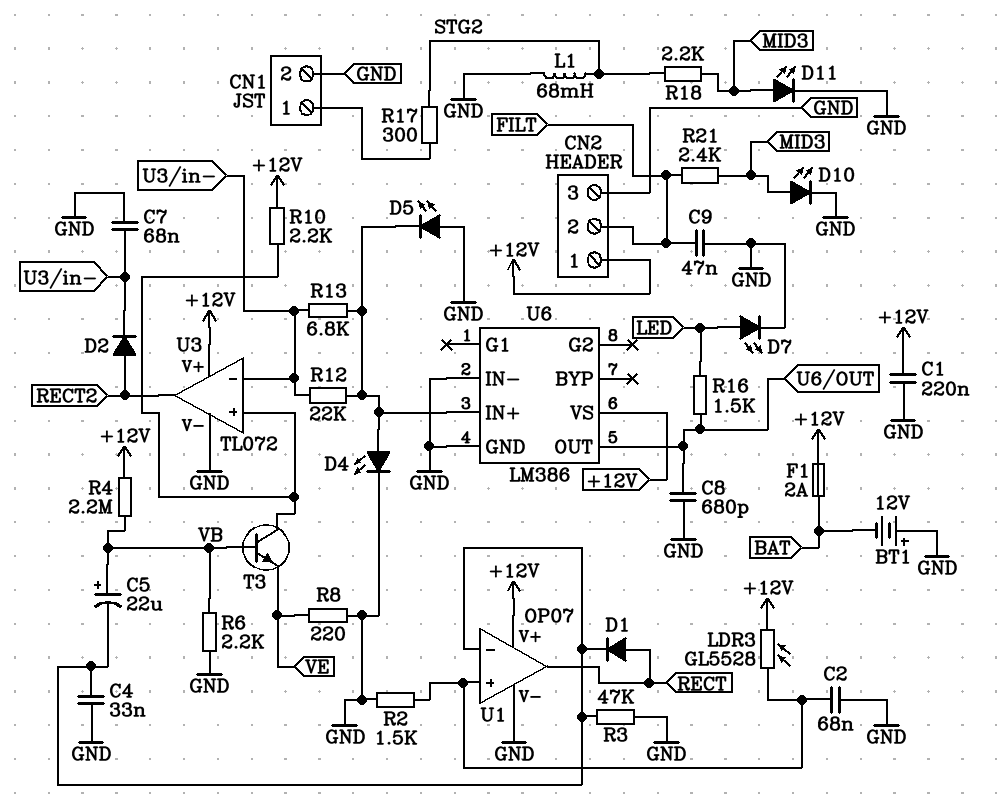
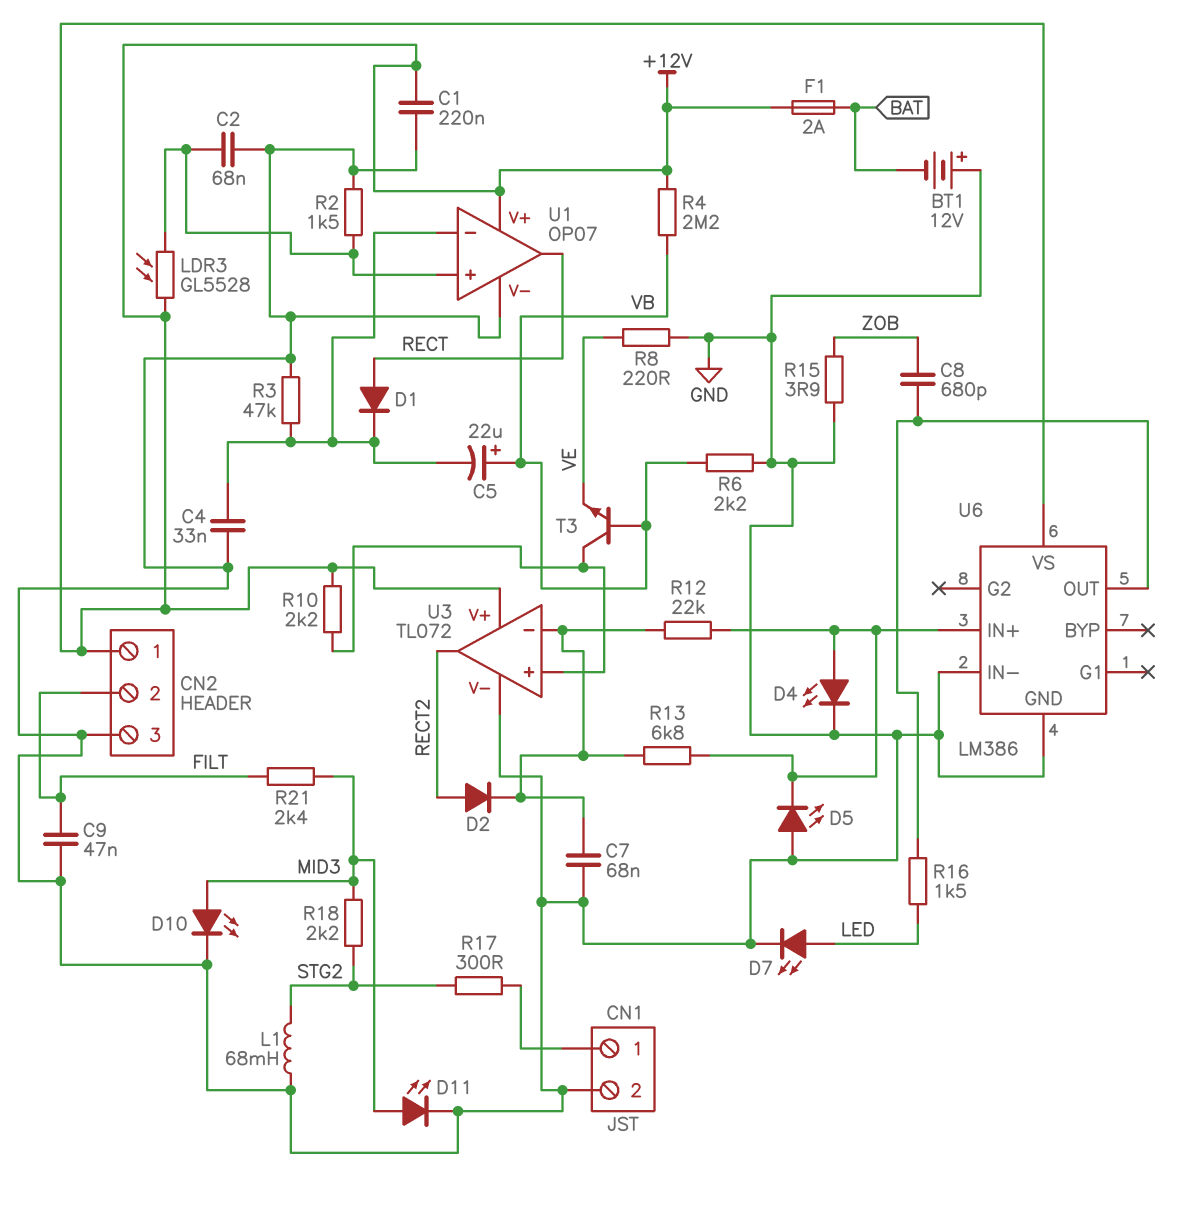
C8: 680pF (GND, U6/OUT) -> 680pF (U6/OUT, ZOB)
R15: none -> 3.9 (GND, ZOB)

